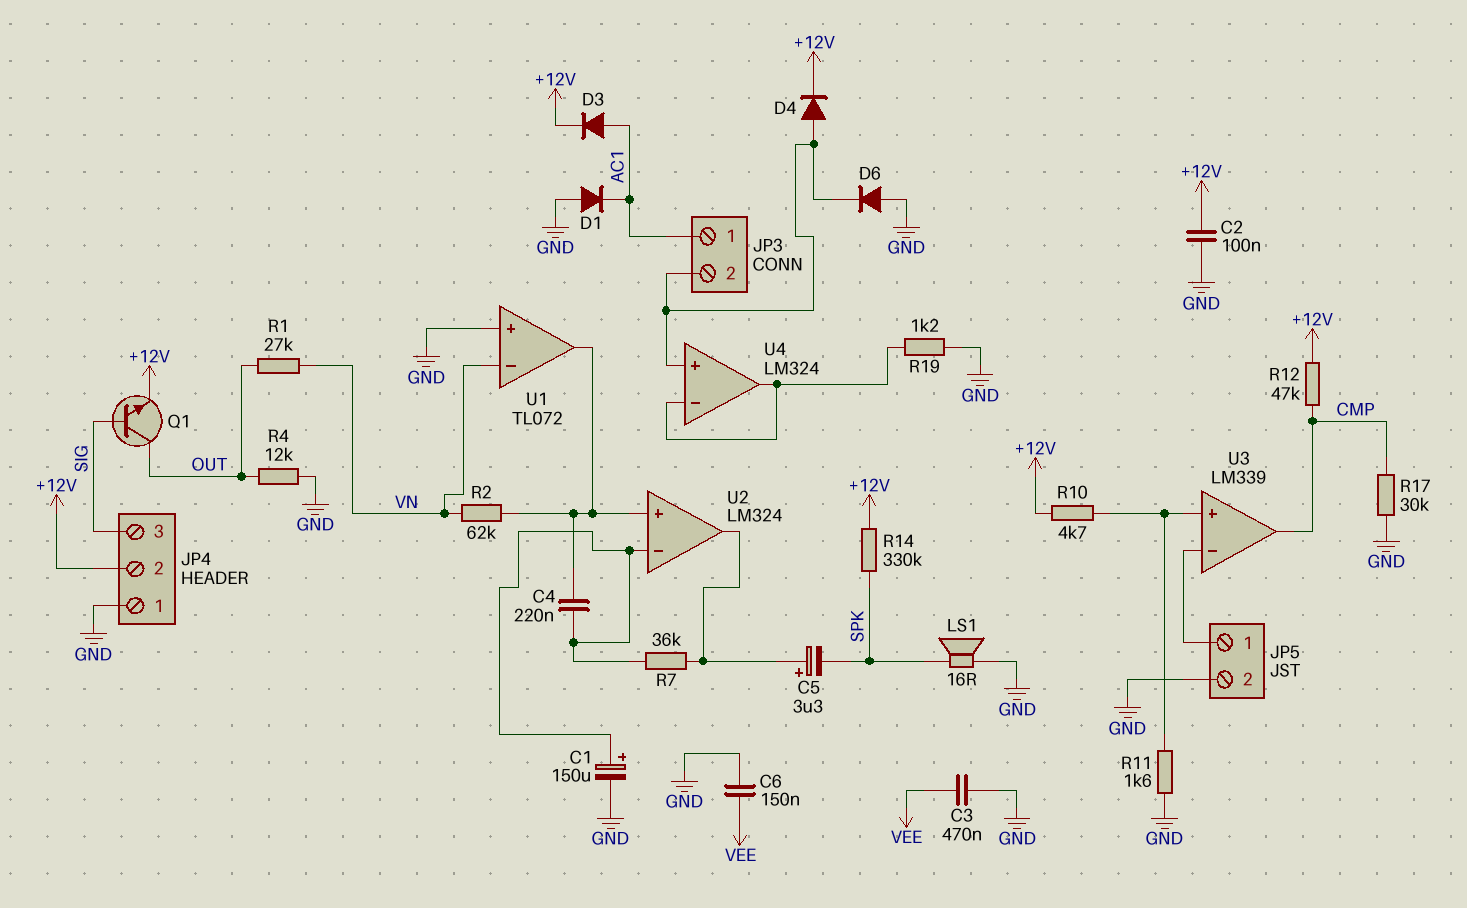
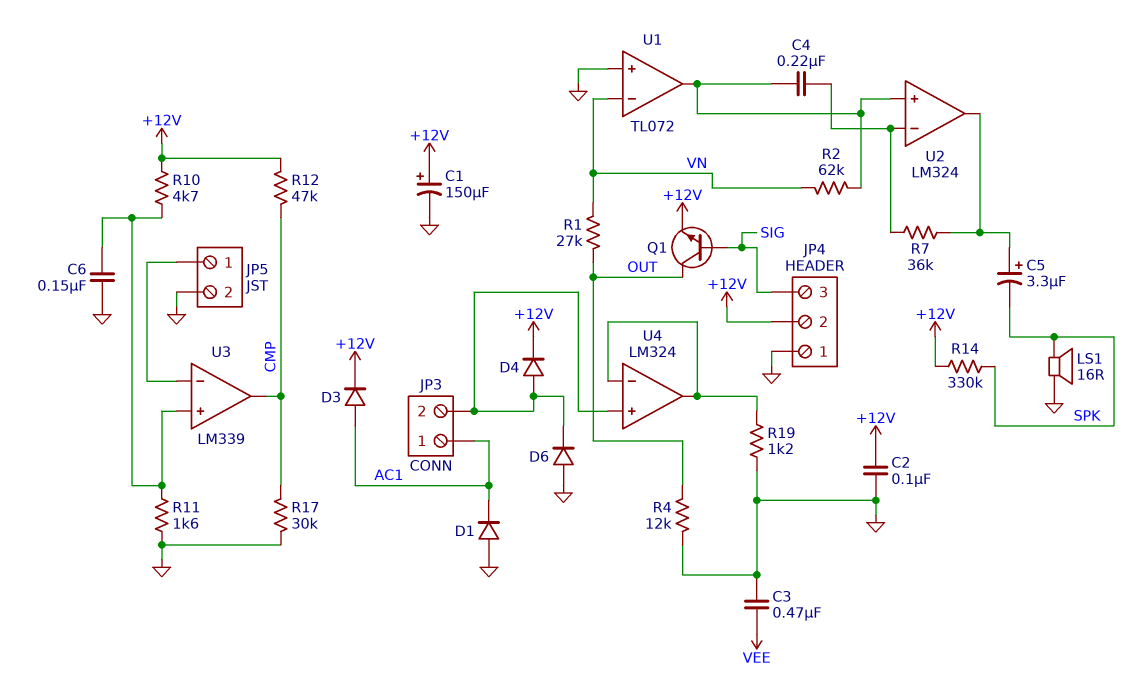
C1: 150uF (plus U2/in-, minus GND) -> 150uF (plus +12V, minus GND)
C6: 150nF (GND, VEE) -> 150nF (GND, U3/in+)

